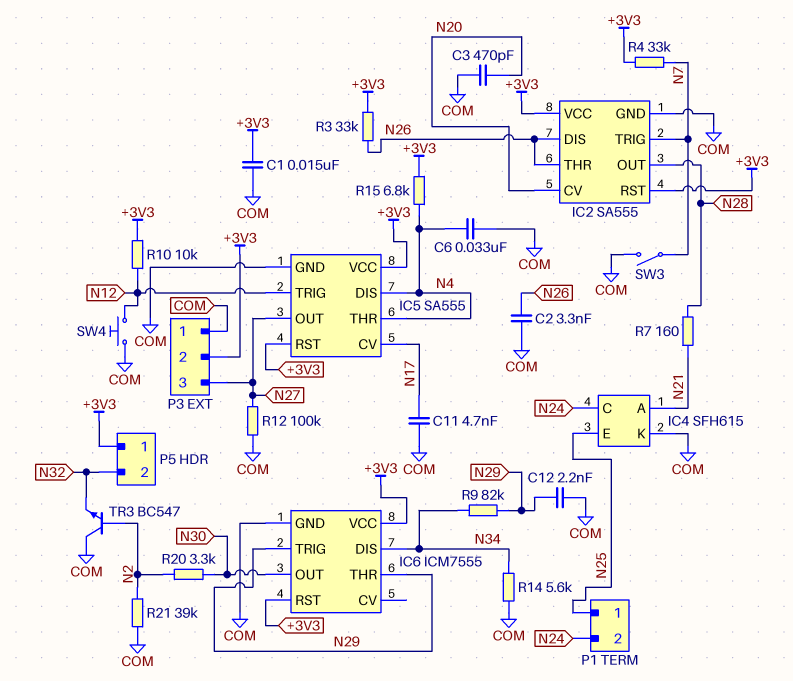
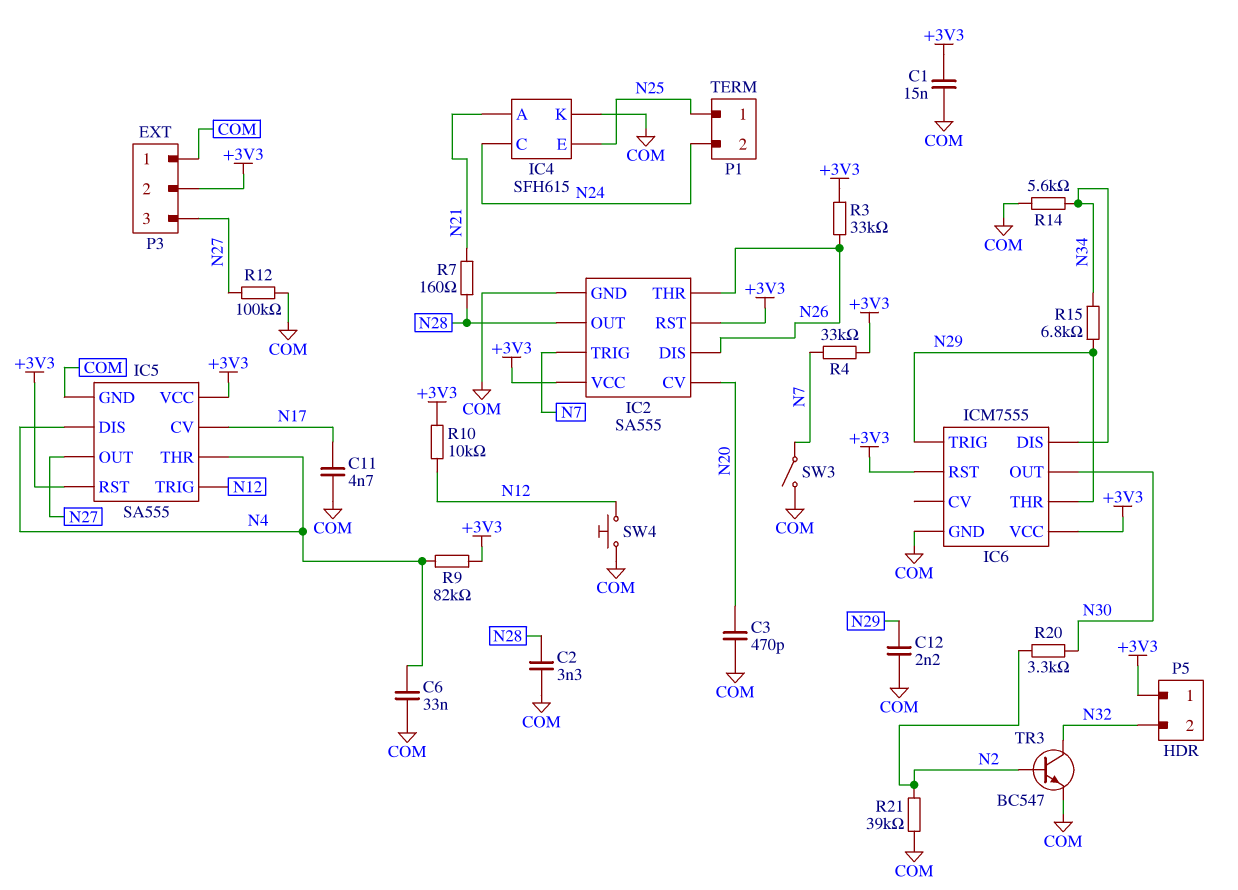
C2: 3.3nF (COM, N26) -> 3.3nF (COM, N28)
R9: 82k (N29, N34) -> 82k (+3V3, N4)
R15: 6.8k (+3V3, N4) -> 6.8k (N29, N34)
TR3: NPN BC547 (B N2, C COM, E N32) -> NPN BC547 (B N2, C N32, E COM)

